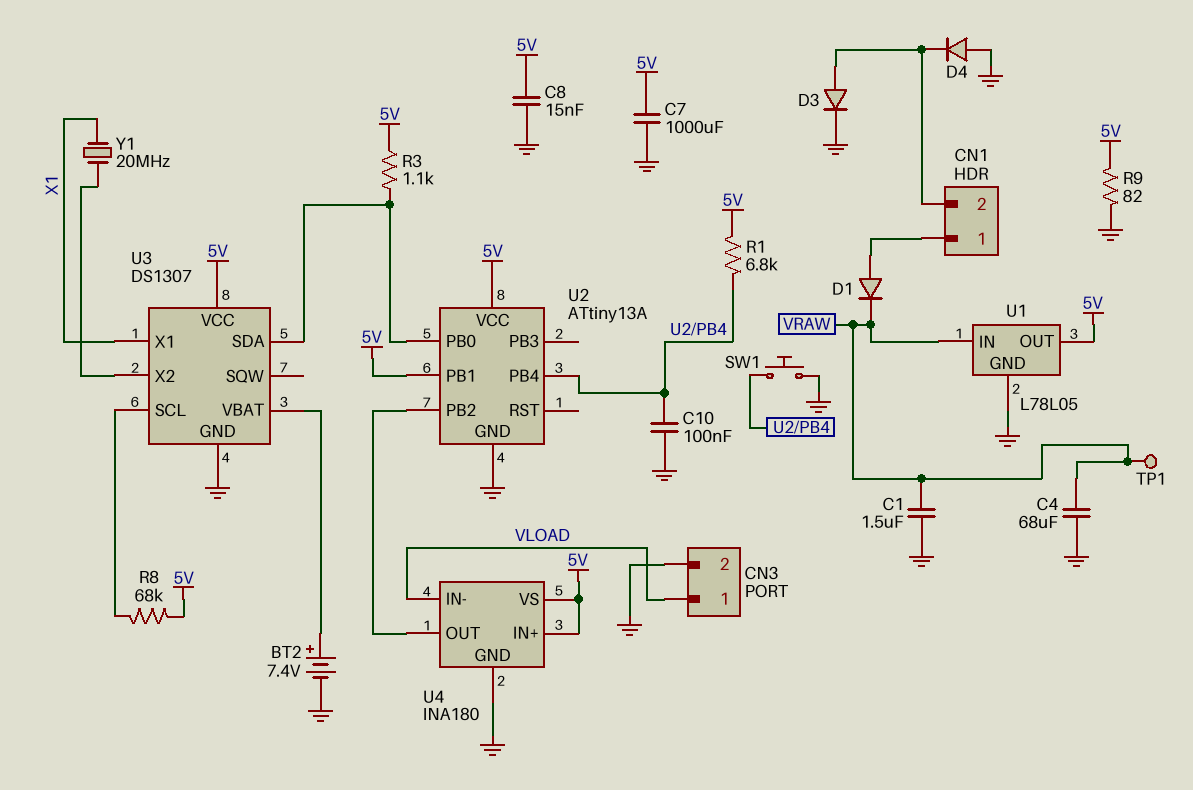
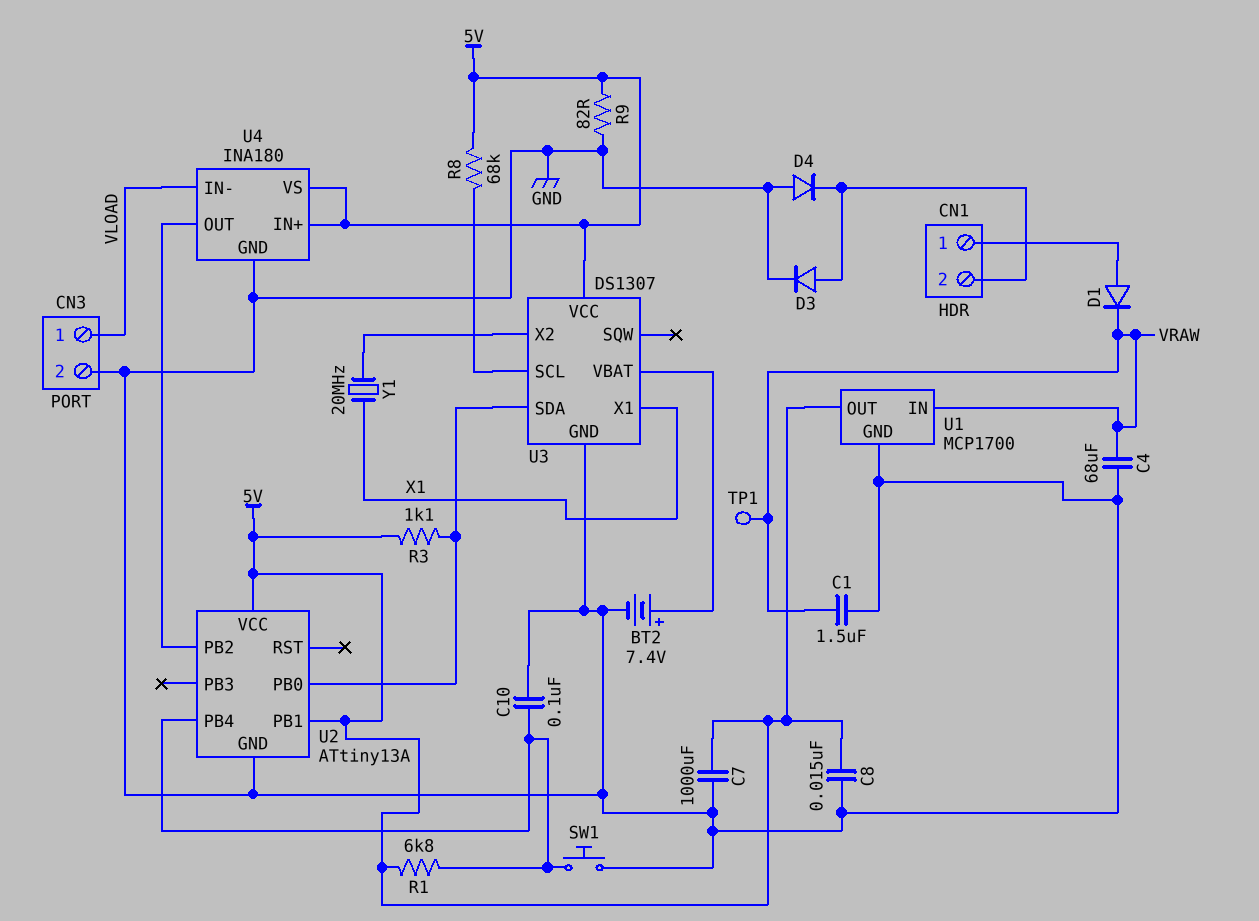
U1: L78L05 -> MCP1700

